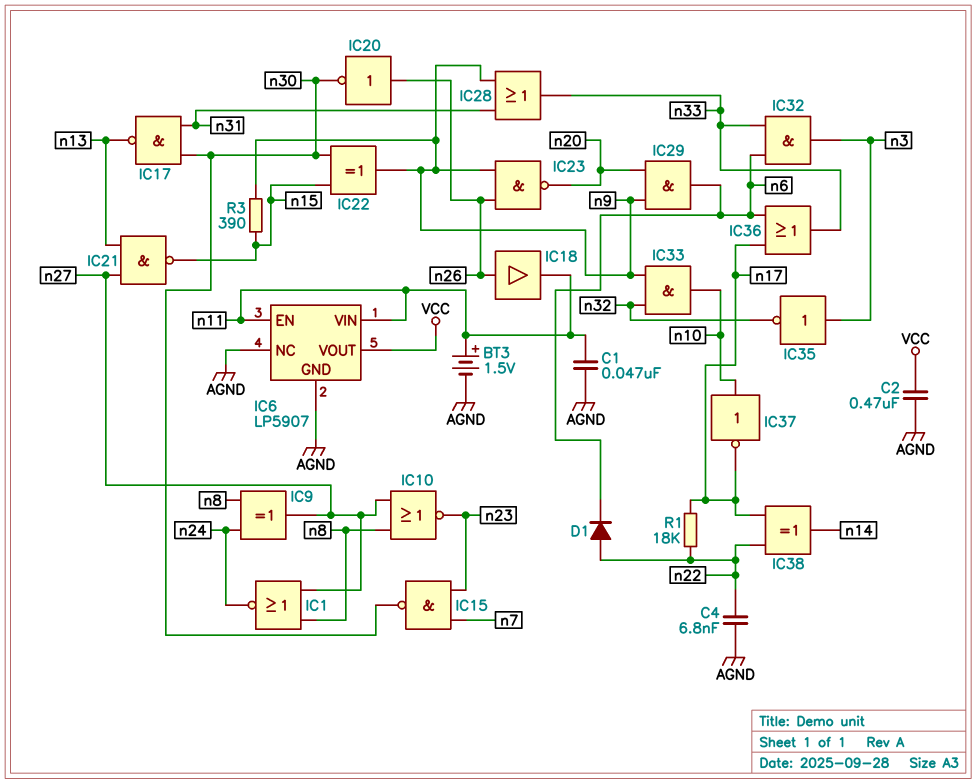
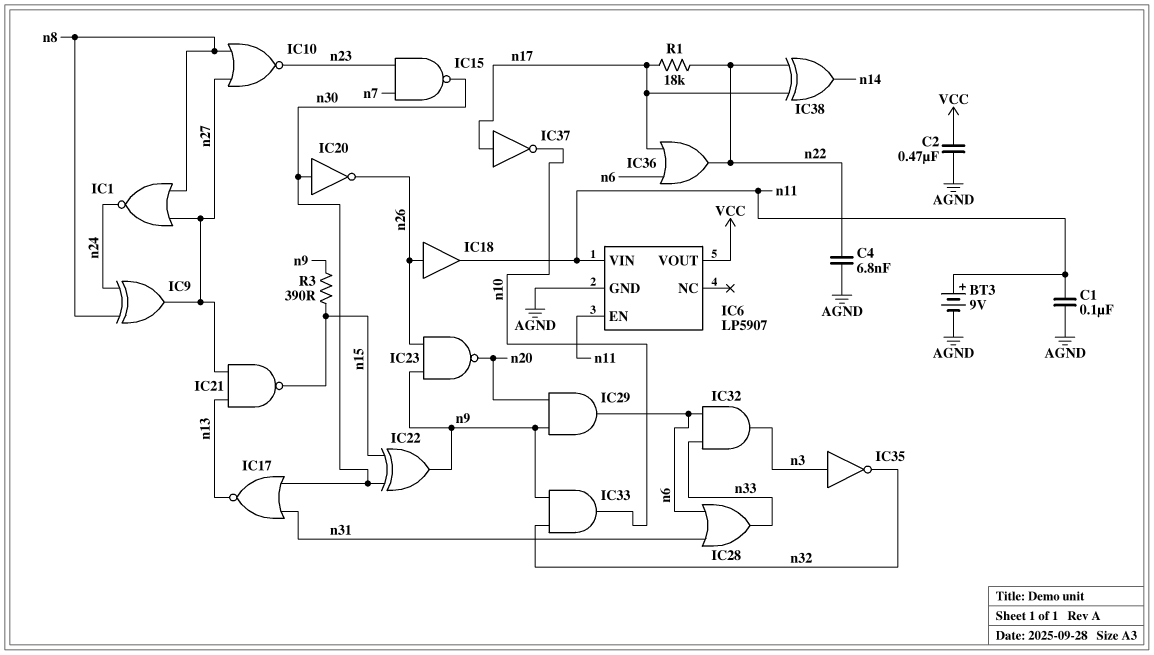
BT3: 1.5V (plus n11, minus AGND) -> 9V (plus n11, minus AGND)
C1: 47nF (AGND, n11) -> 100nF (AGND, n11)
D1: diode (A n22, K n6) -> none
IC6 pin NC: AGND -> none
IC17: NAND (in n30, in n31, out n13) -> NOR (in n30, in n31, out n13)
IC20: NOT (in n26, out n30) -> NOT (in n30, out n26)
IC28: OR (in n9, in n31, out n33) -> OR (in n6, in n31, out n33)
IC36: OR (in n6, in n17, out n33) -> OR (in n6, in n17, out n22)
IC37: NOT (in n10, out n17) -> NOT (in n17, out n10)

